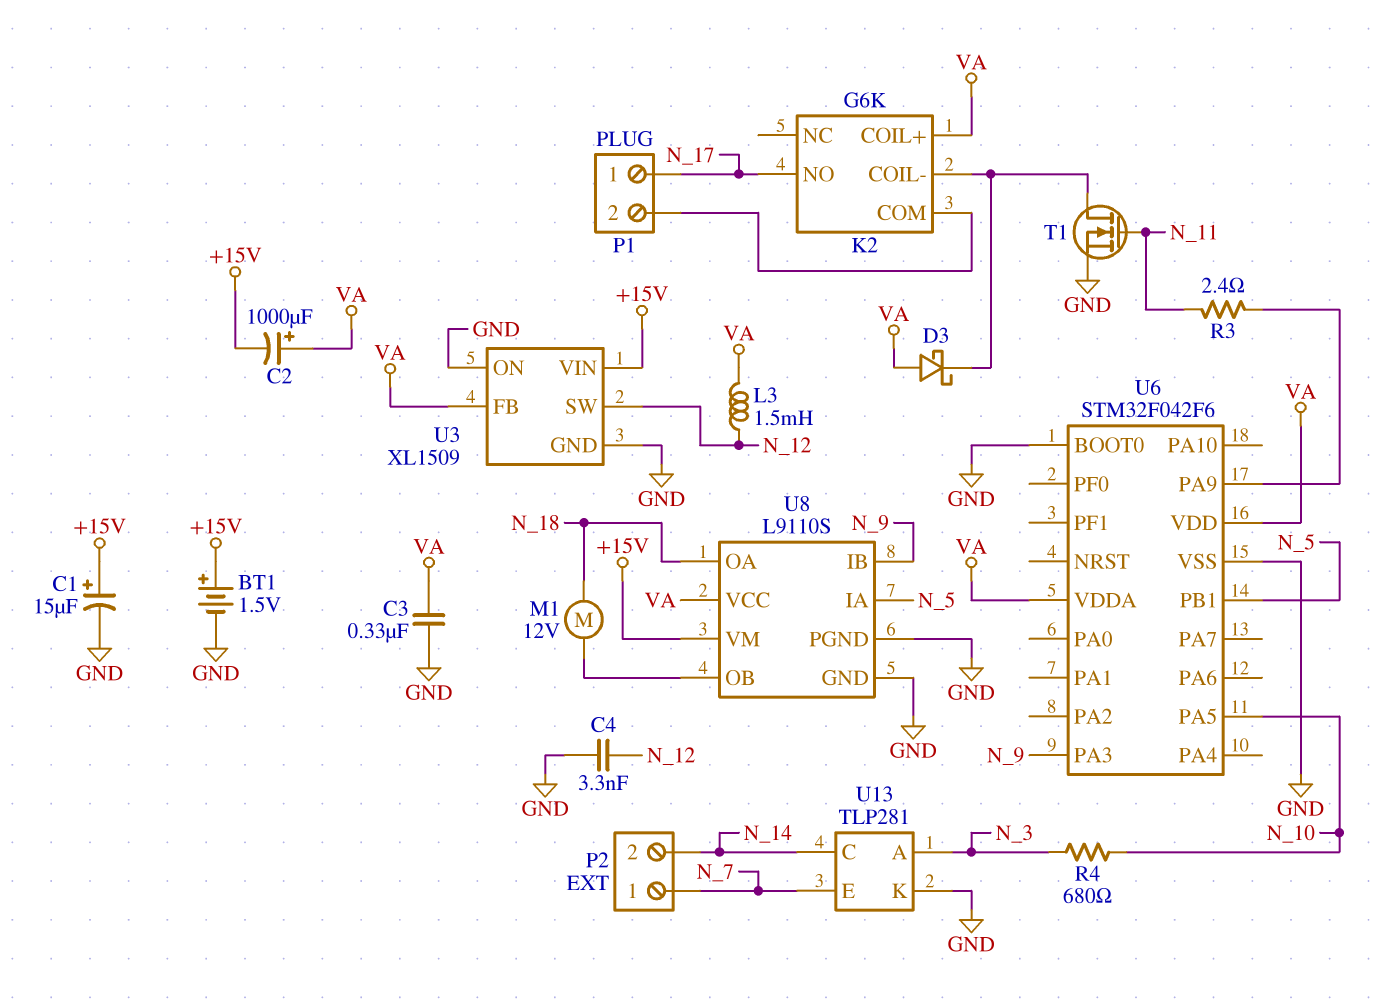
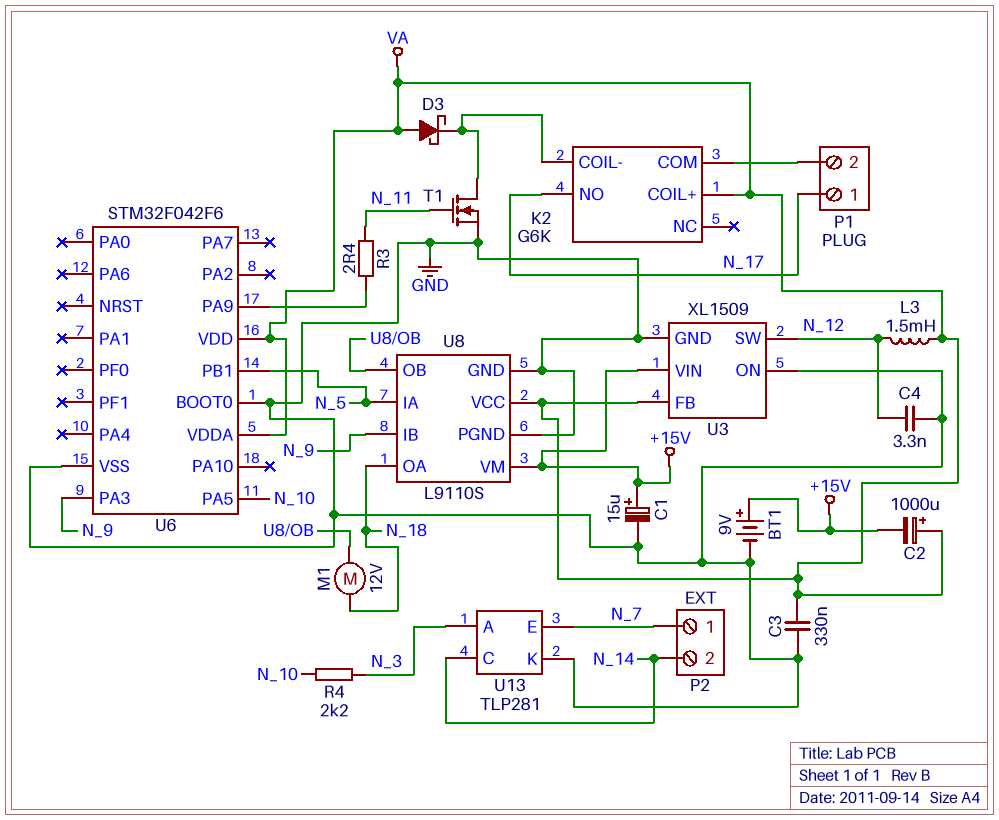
BT1: 1.5V (plus +15V, minus GND) -> 9V (plus +15V, minus GND)
R4: 680 (N_3, N_10) -> 2.2k (N_3, N_10)

